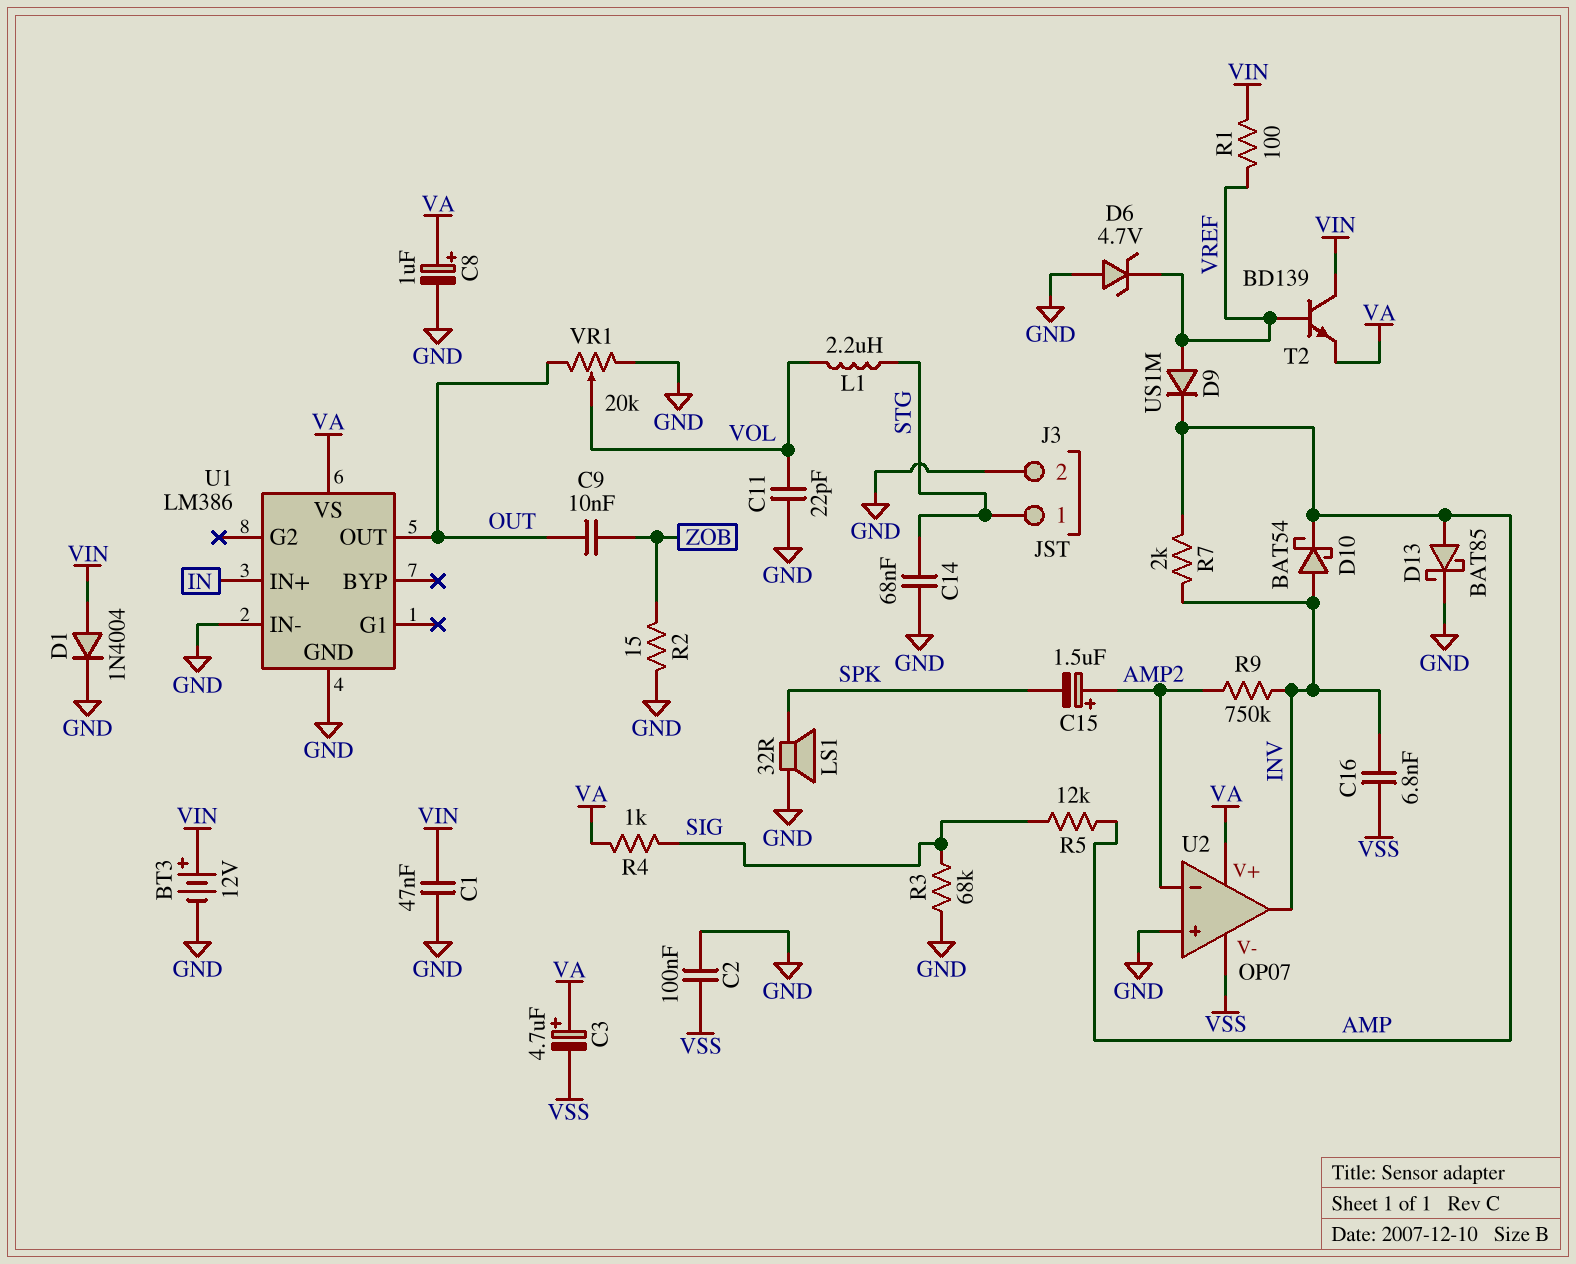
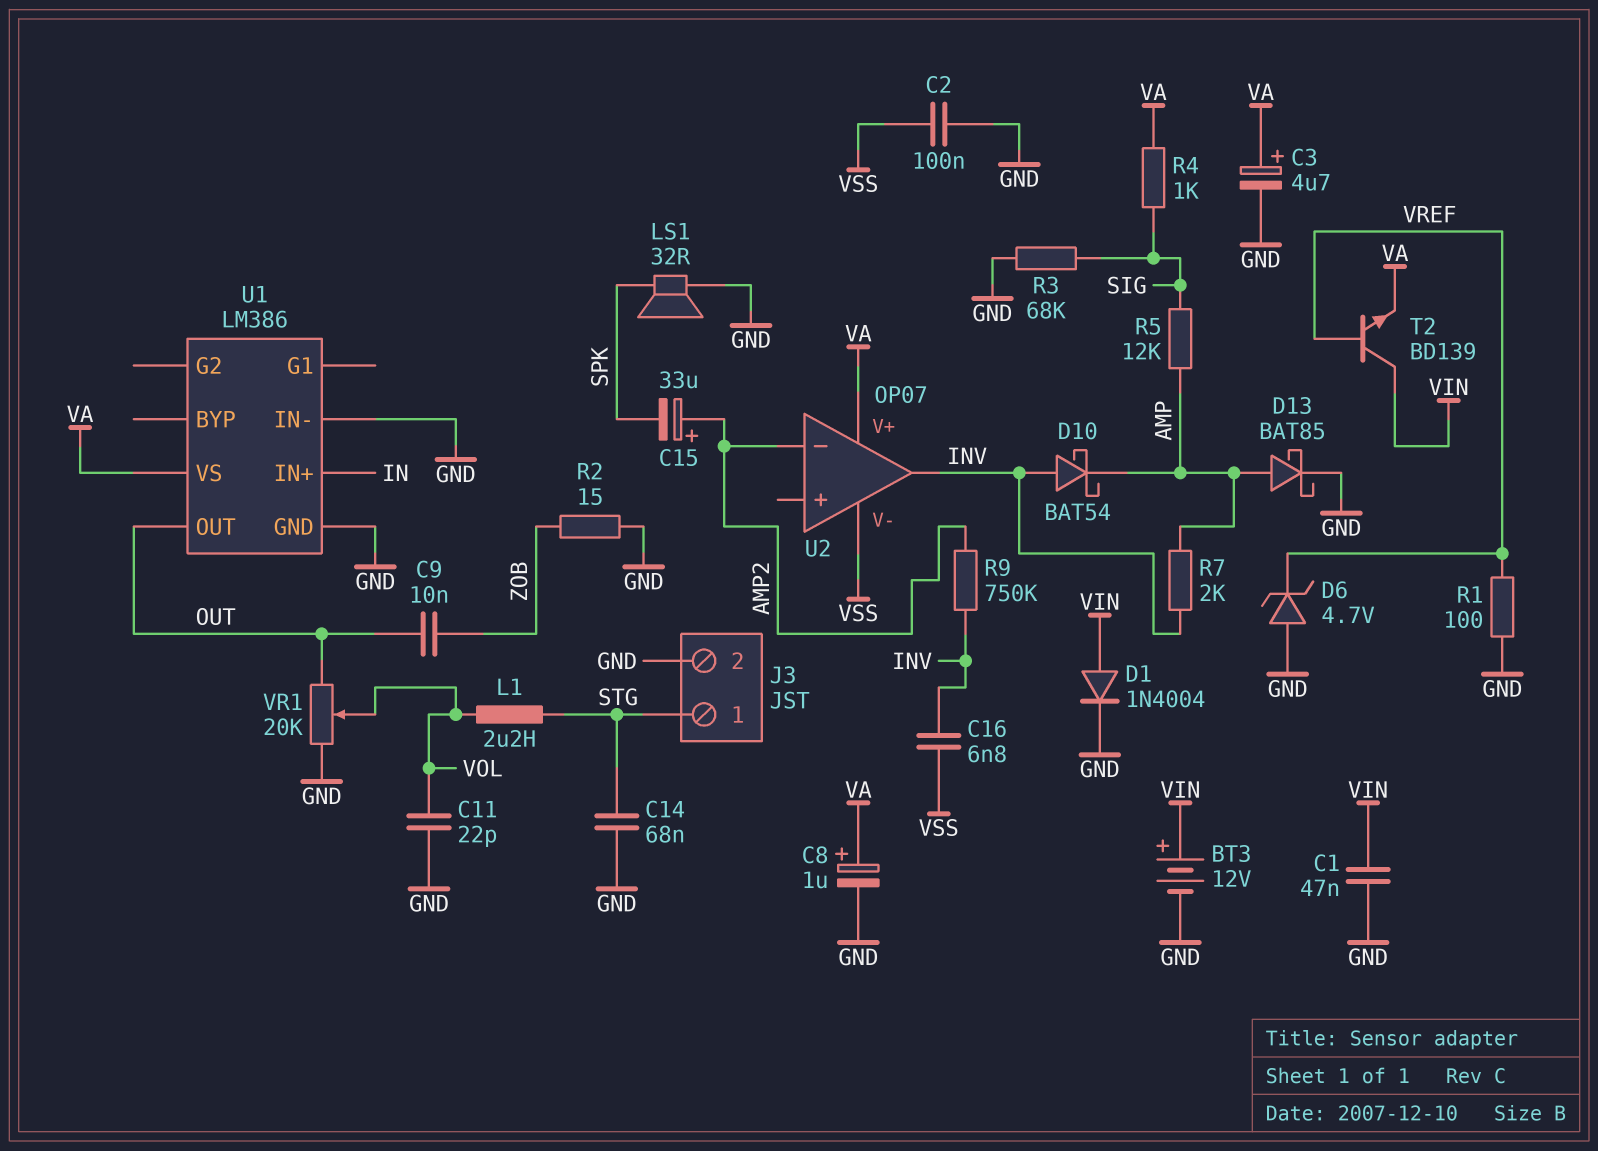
C3: 4.7uF (plus VA, minus VSS) -> 4.7uF (plus VA, minus GND)
C15: 1.5uF (plus AMP2, minus SPK) -> 33uF (plus AMP2, minus SPK)
D9: diode US1M (A VREF, K AMP) -> none
R1: 100 (VIN, VREF) -> 100 (GND, VREF)
U2 pin in+: GND -> none

